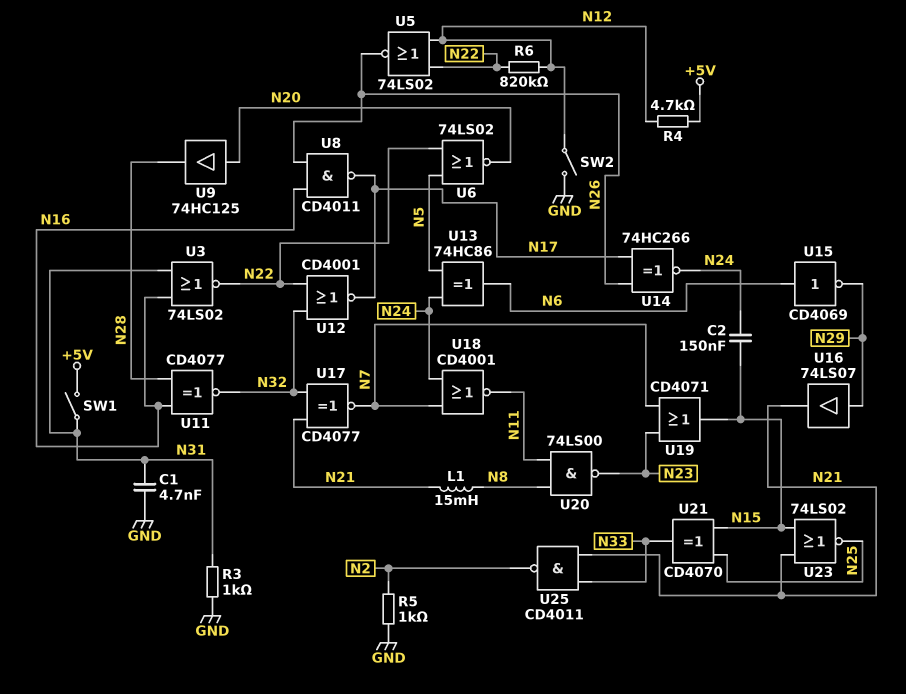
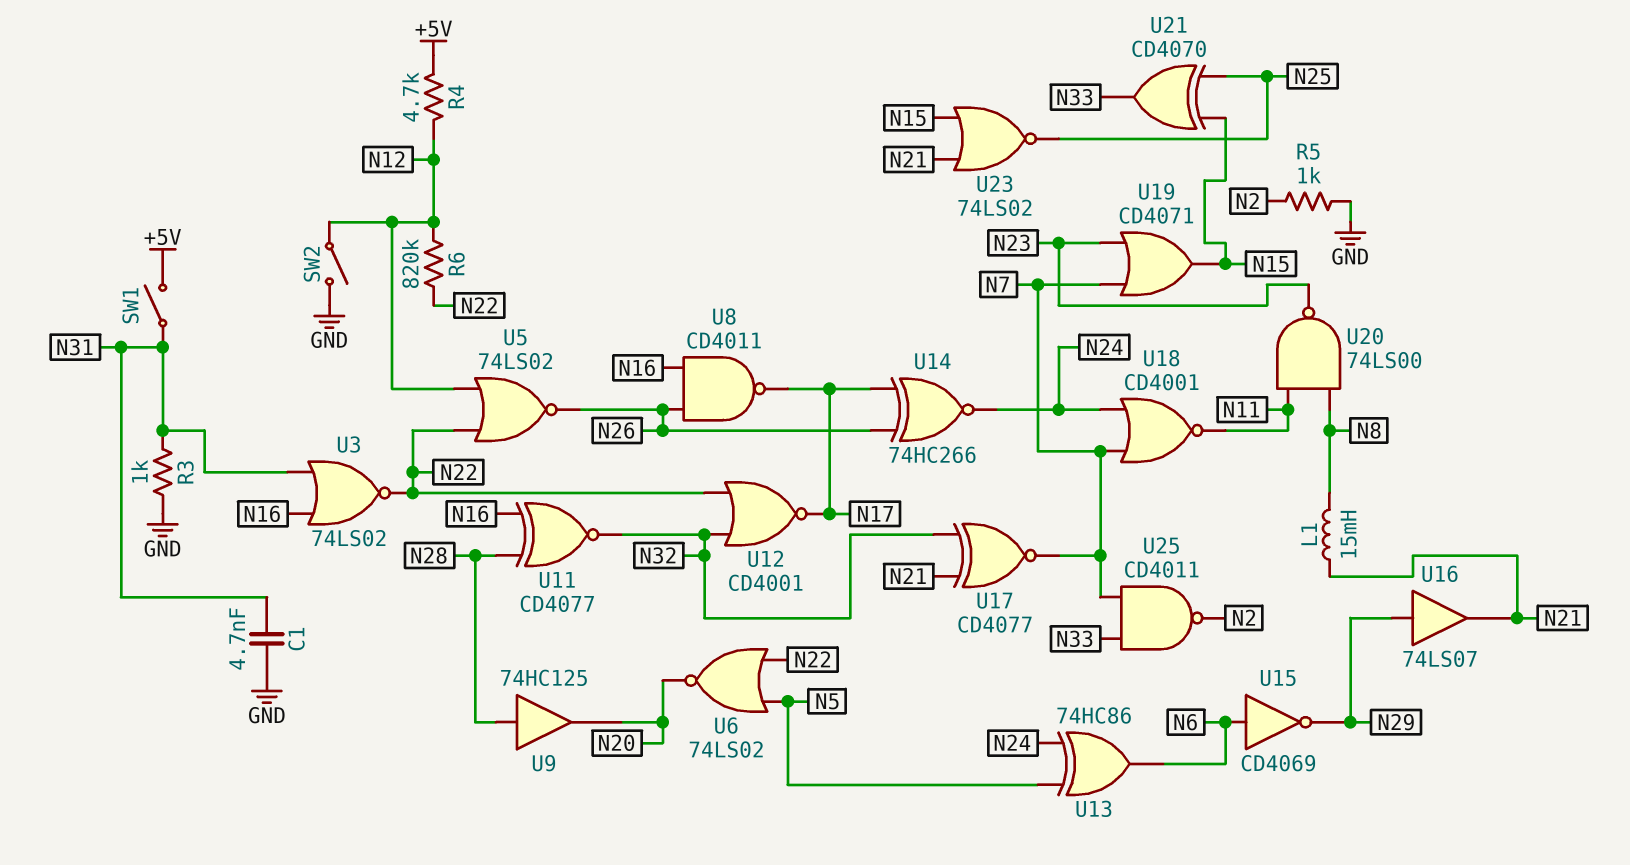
C2: 150nF (N15, N24) -> none
U9: buffer 74HC125 (in N20, out N28) -> buffer 74HC125 (in N28, out N20)
U25: NAND CD4011 (in N21, in N33, out N2) -> NAND CD4011 (in N7, in N33, out N2)

